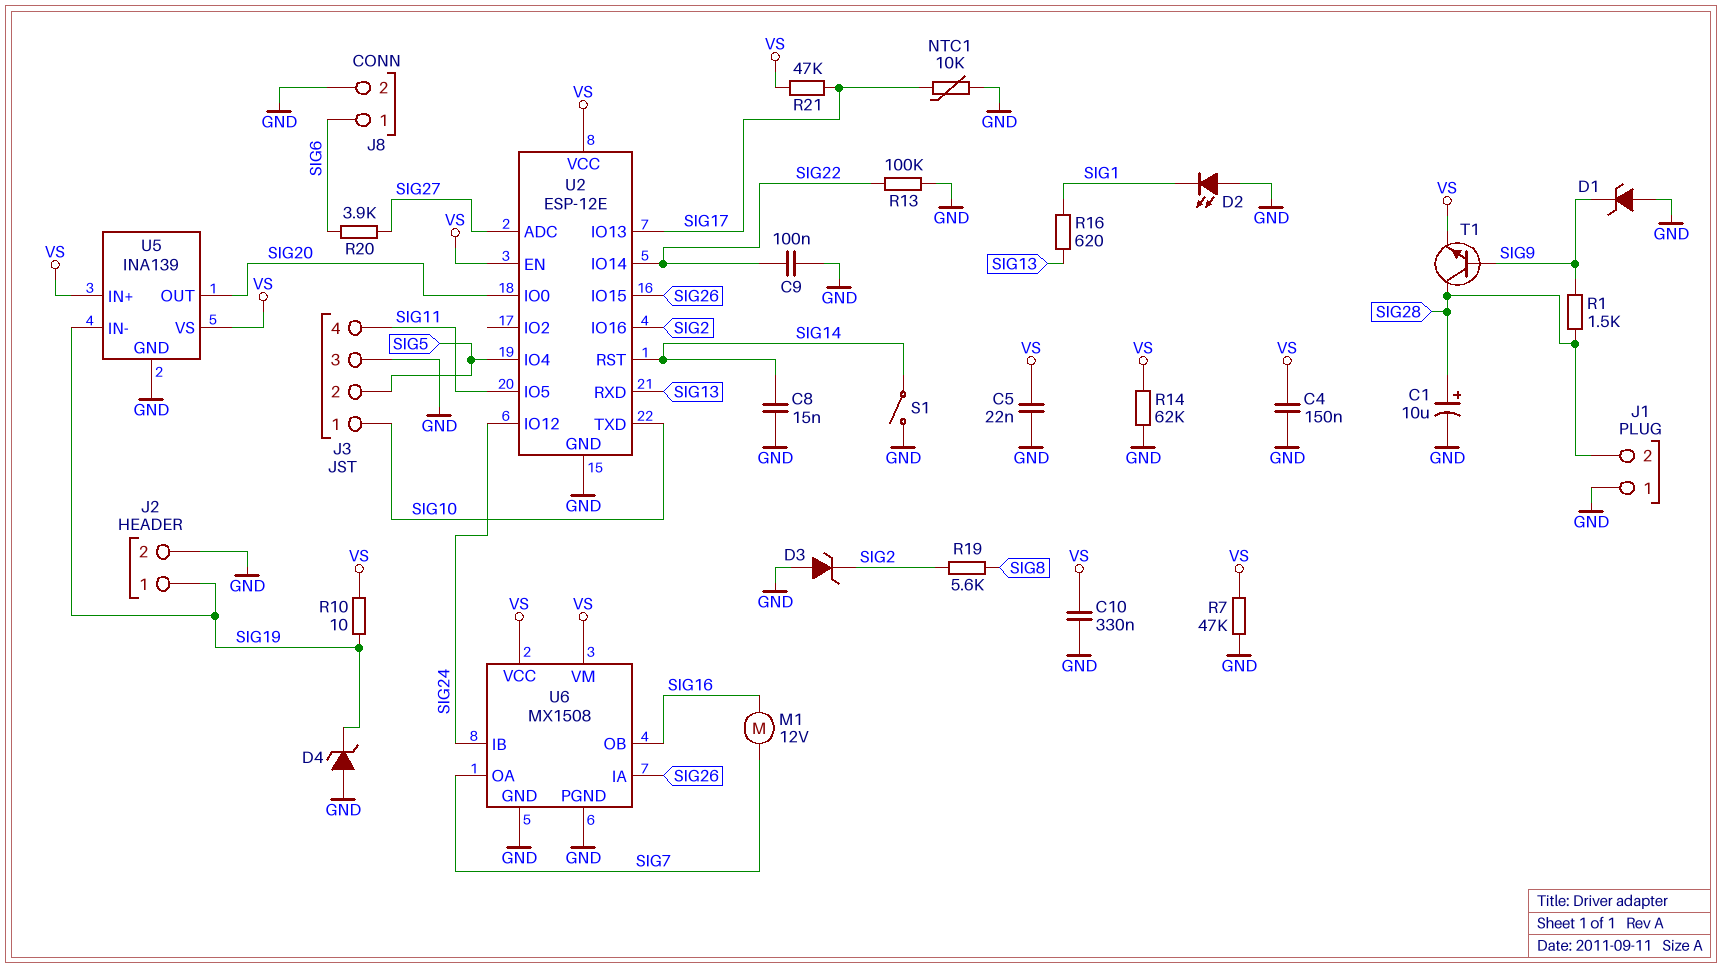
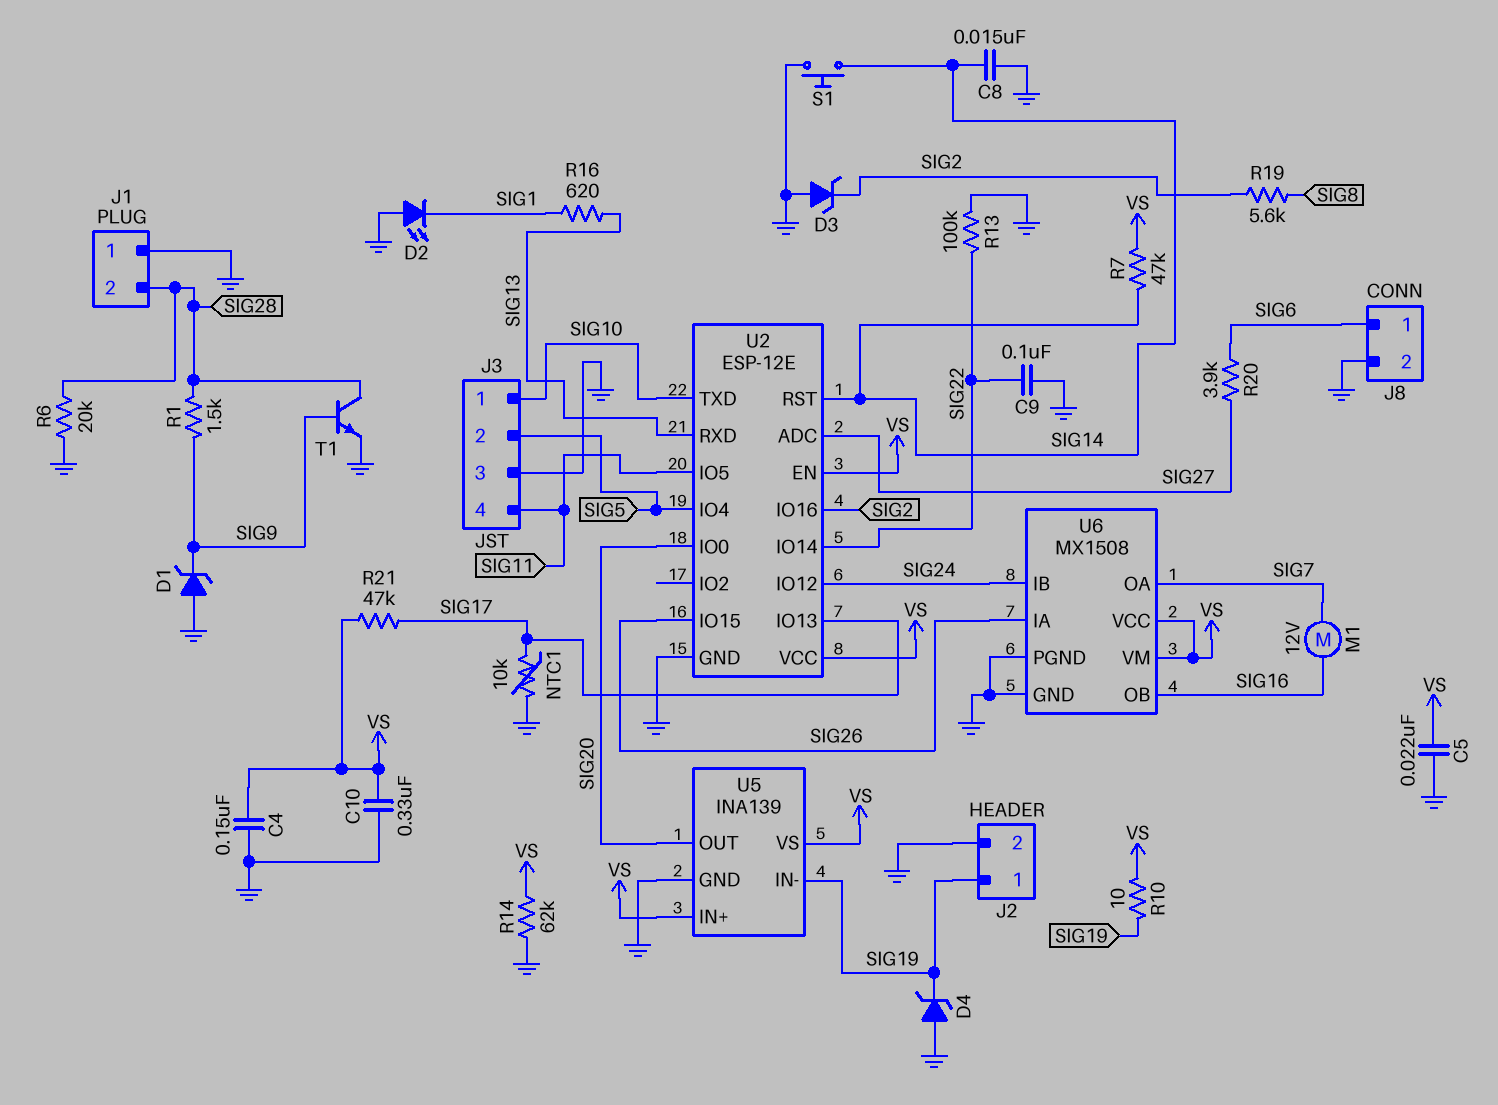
C1: 10uF (plus SIG28, minus GND) -> none
R6: none -> 20k (GND, SIG28)
R7: 47k (GND, VS) -> 47k (SIG14, VS)
S1: switch (GND, SIG14) -> button (GND, SIG14)
T1: NPN (B SIG9, C SIG28, E VS) -> NPN (B SIG9, C SIG28, E GND)

